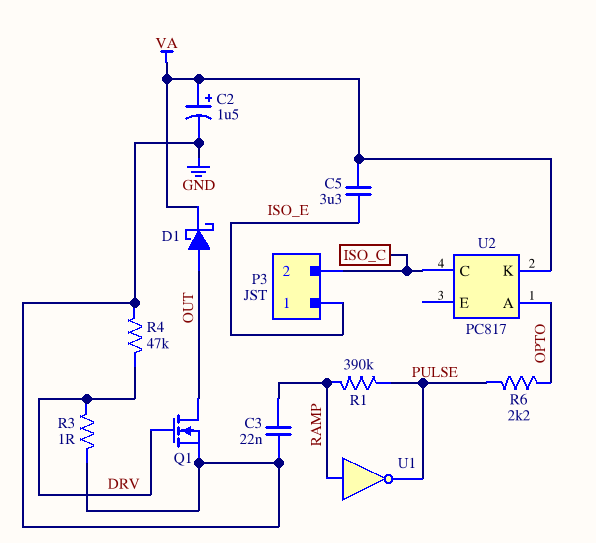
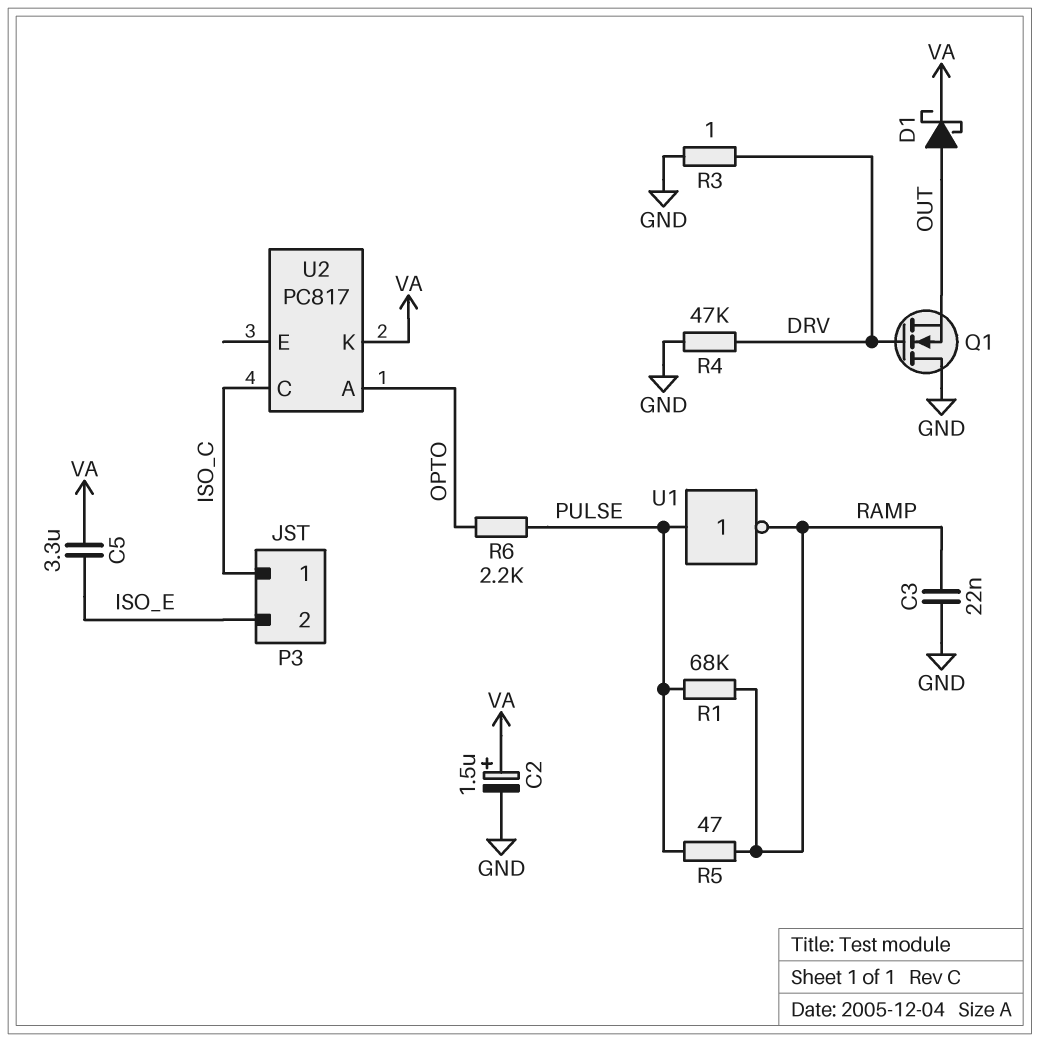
P3 pin 1: ISO_E -> ISO_C
P3 pin 2: ISO_C -> ISO_E
Q1: NMOS (G DRV, D OUT, S GND) -> NMOS (G DRV, D GND, S OUT)
R1: 390k (PULSE, RAMP) -> 68k (PULSE, RAMP)
R5: none -> 47 (PULSE, RAMP)
U1: NOT (in RAMP, out PULSE) -> NOT (in PULSE, out RAMP)

